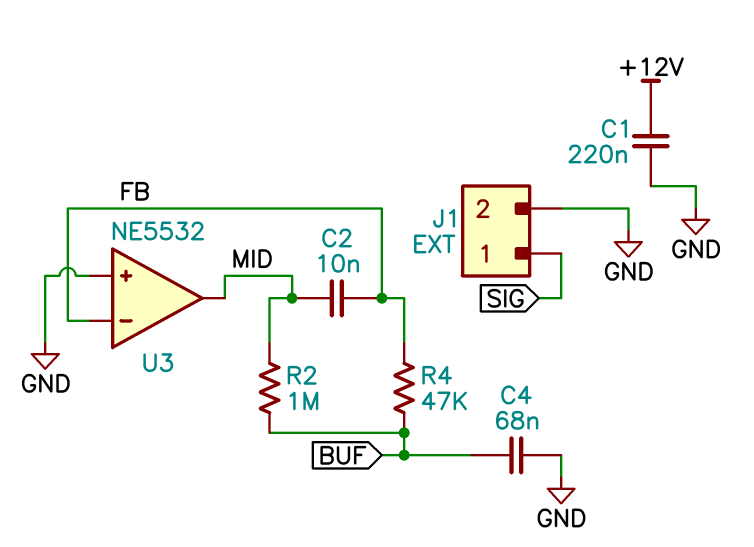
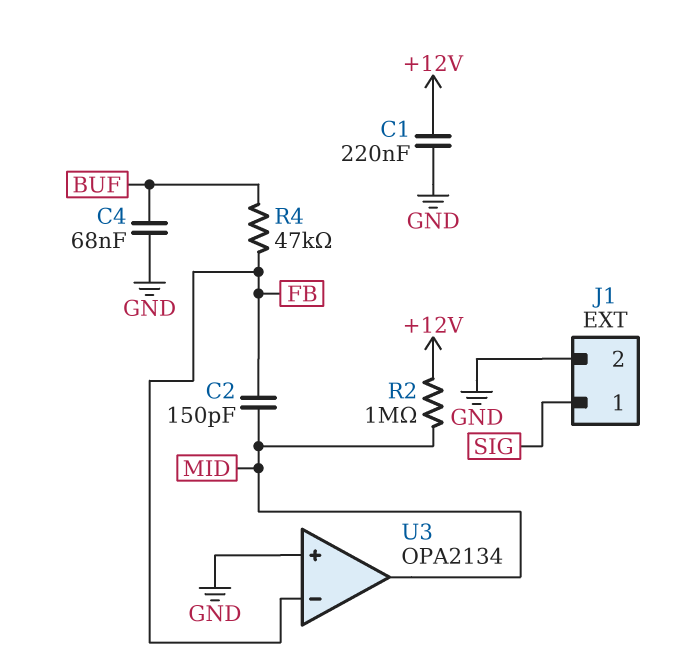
C2: 10nF (FB, MID) -> 150pF (FB, MID)
R2: 1M (BUF, MID) -> 1M (+12V, MID)
U3: NE5532 -> OPA2134

